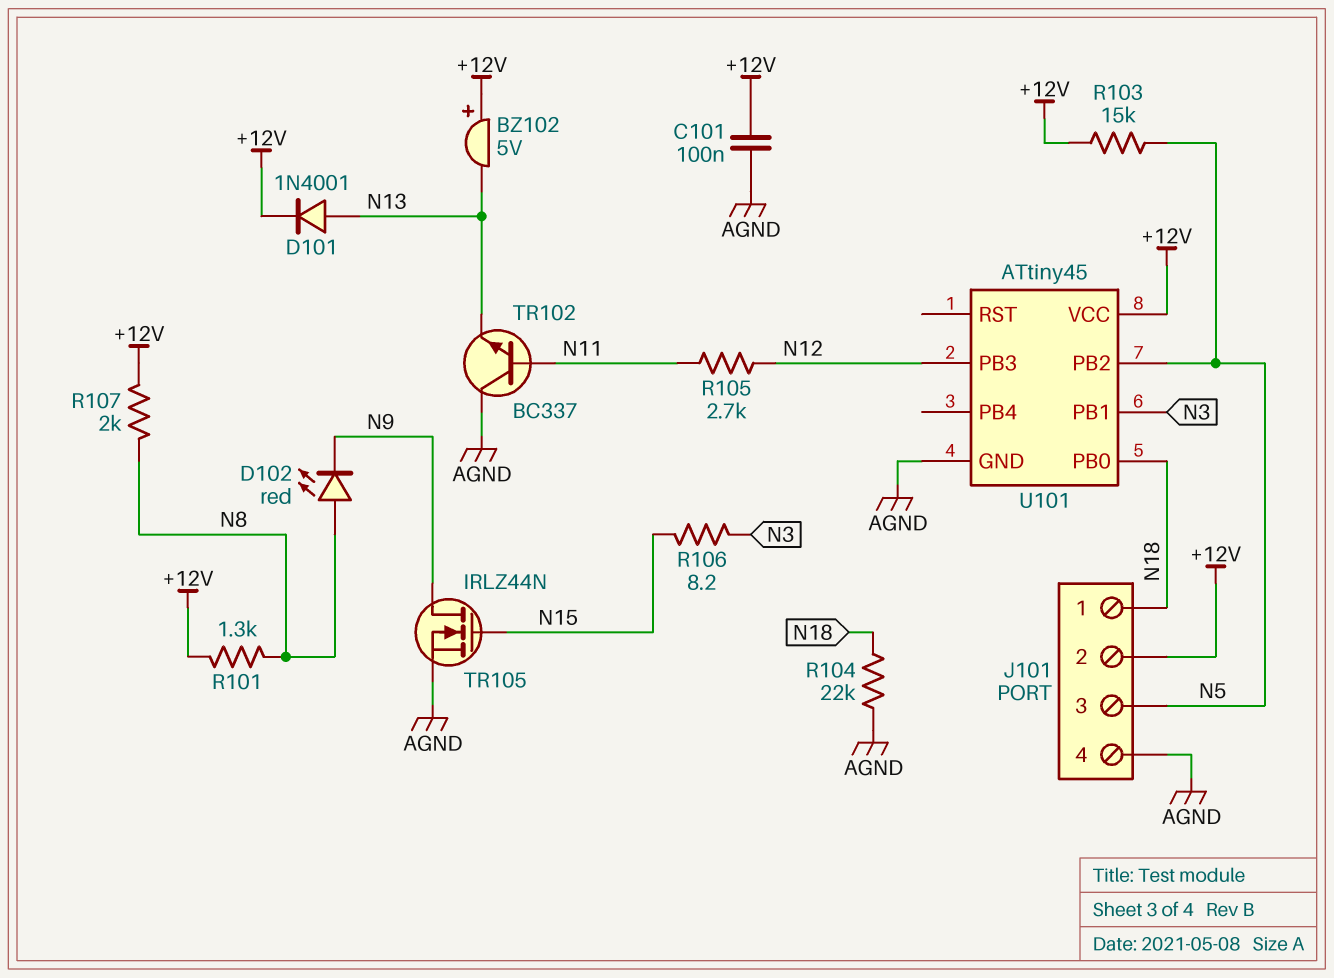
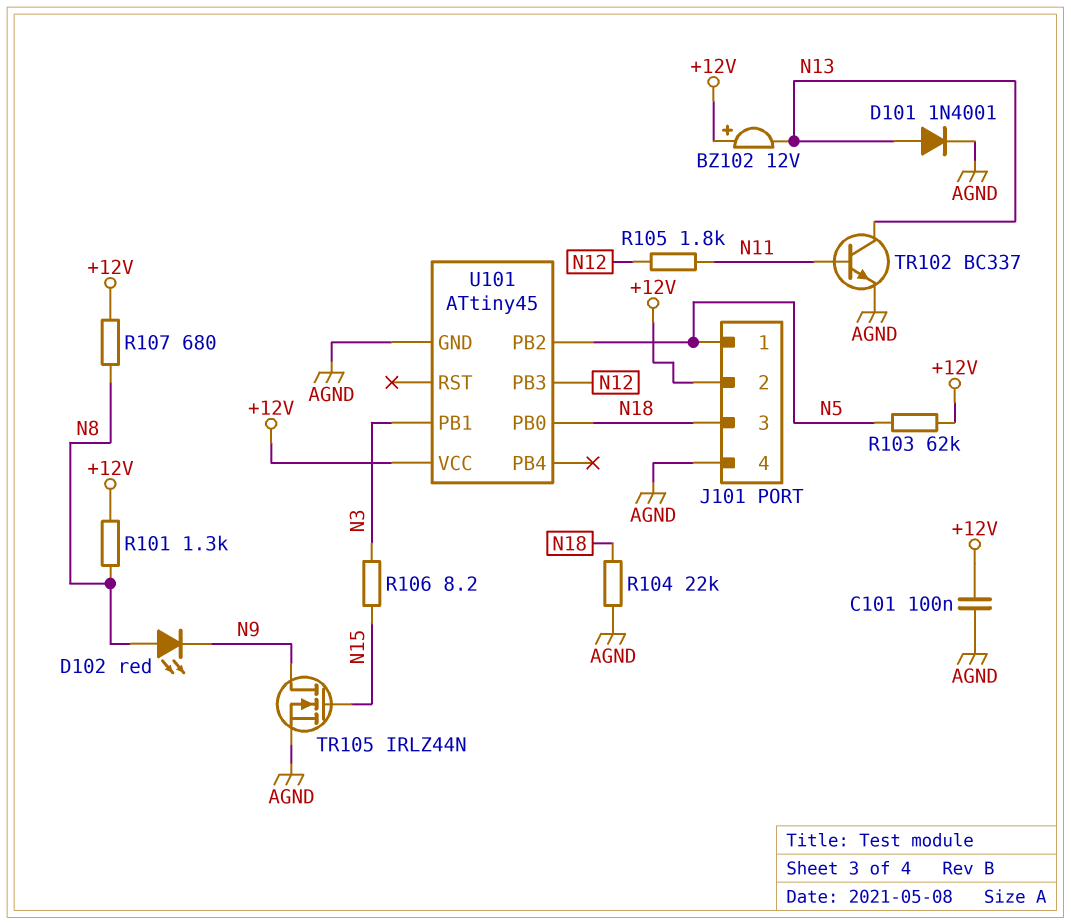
BZ102: buzzer 5V (plus +12V, minus N13) -> buzzer 12V (plus +12V, minus N13)
D101: diode 1N4001 (A N13, K +12V) -> diode 1N4001 (A N13, K AGND)
J101 pin 1: N18 -> N5
J101 pin 3: N5 -> N18
R103: 15k (+12V, N5) -> 62k (+12V, N5)
R105: 2.7k (N11, N12) -> 1.8k (N11, N12)
R107: 2k (+12V, N8) -> 680 (+12V, N8)
TR102: NPN BC337 (B N11, C AGND, E N13) -> NPN BC337 (B N11, C N13, E AGND)

